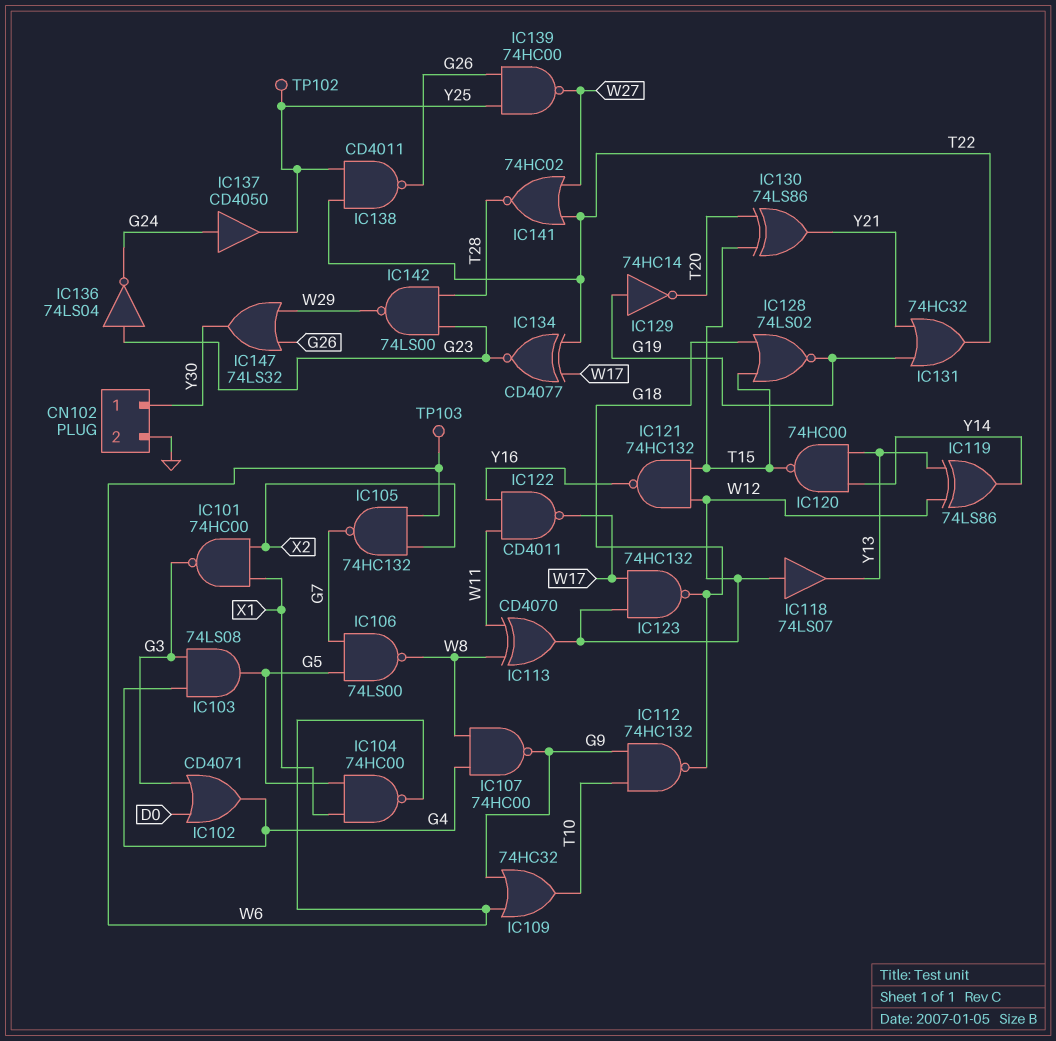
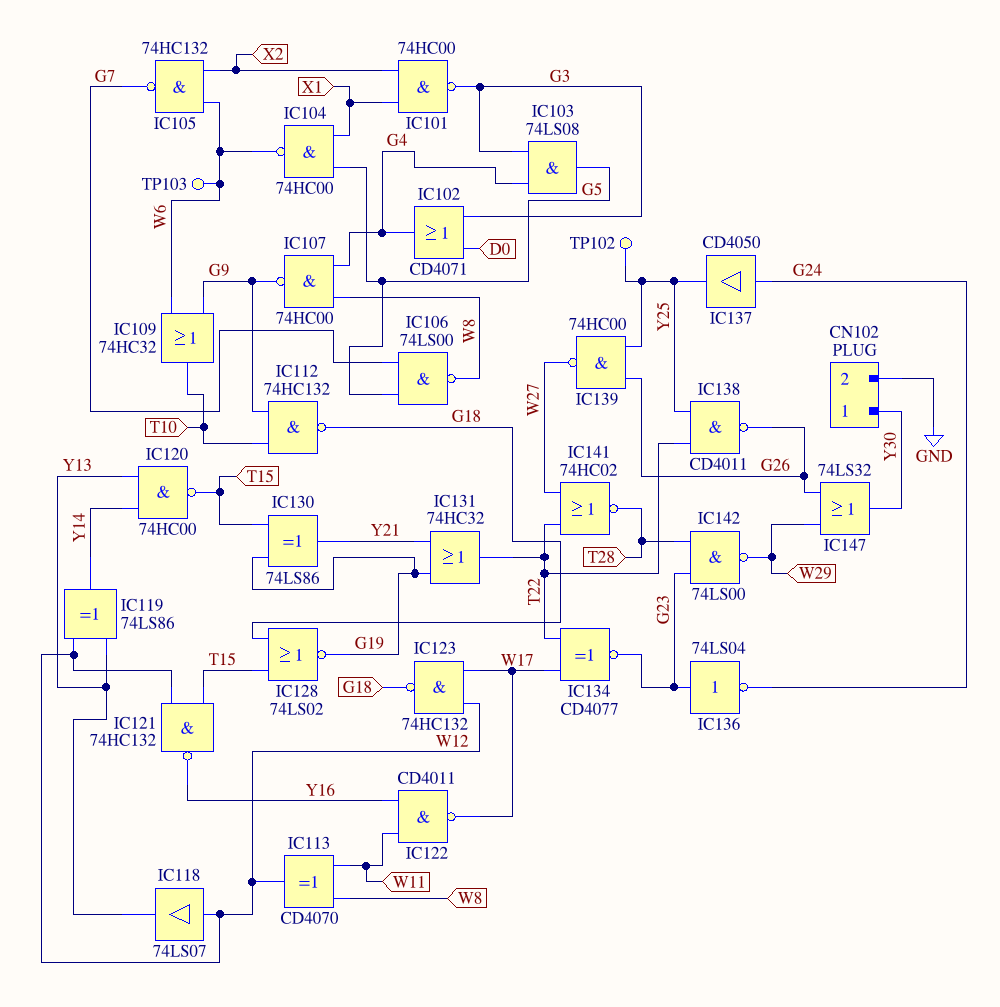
IC129: NOT 74HC14 (in G19, out T20) -> none
IC130: XOR 74LS86 (in T15, in T20, out Y21) -> XOR 74LS86 (in G19, in T15, out Y21)

